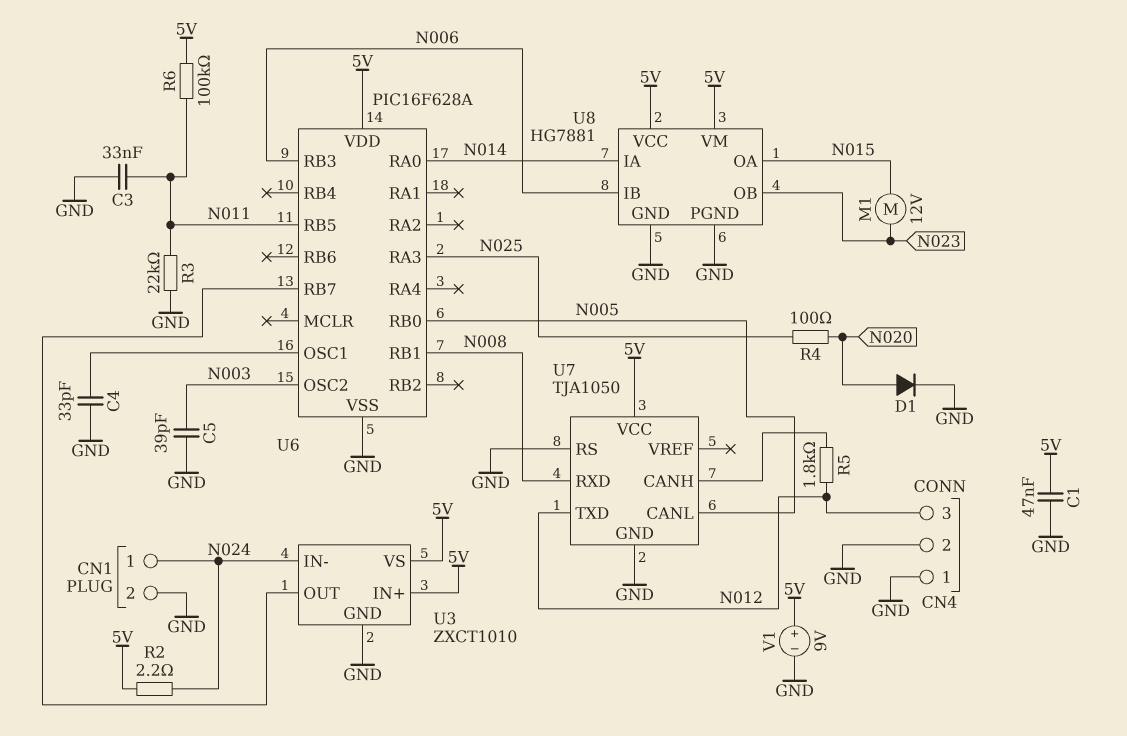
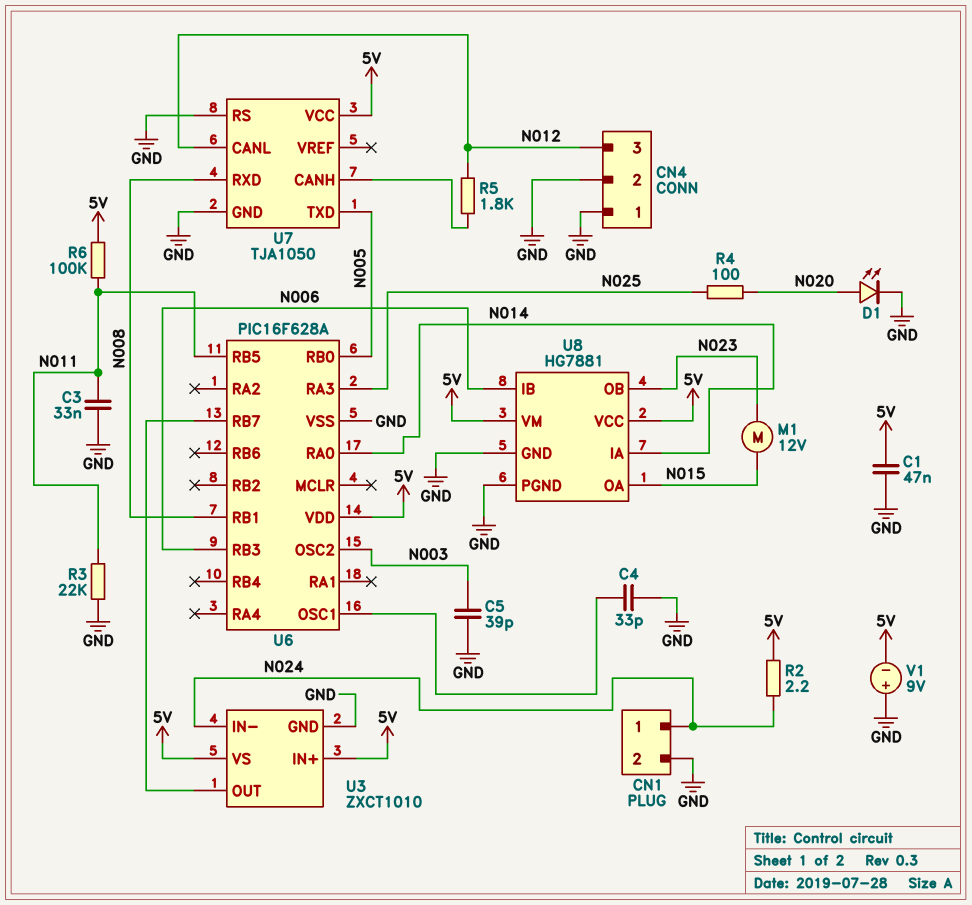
D1: diode (A N020, K GND) -> LED (A N020, K GND)
U7 pin CANL: N005 -> N012
U7 pin TXD: N012 -> N005
V1: 9V (plus 5V, minus GND) -> 9V (plus GND, minus 5V)

